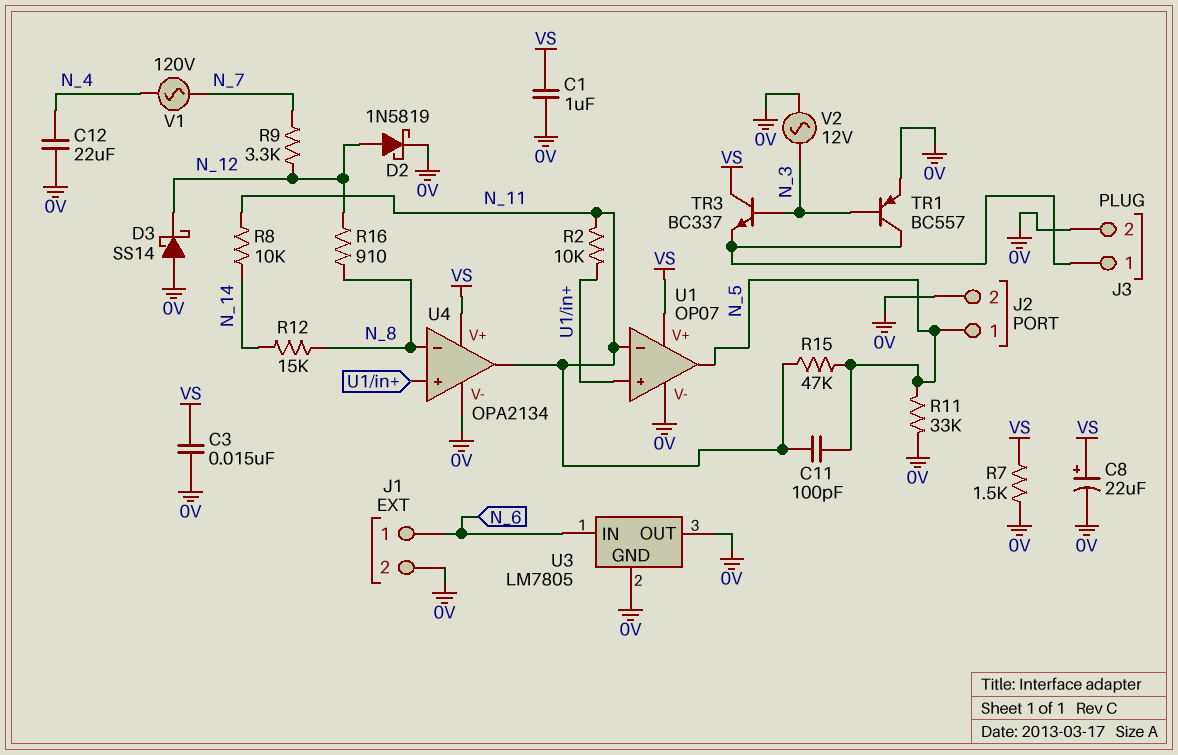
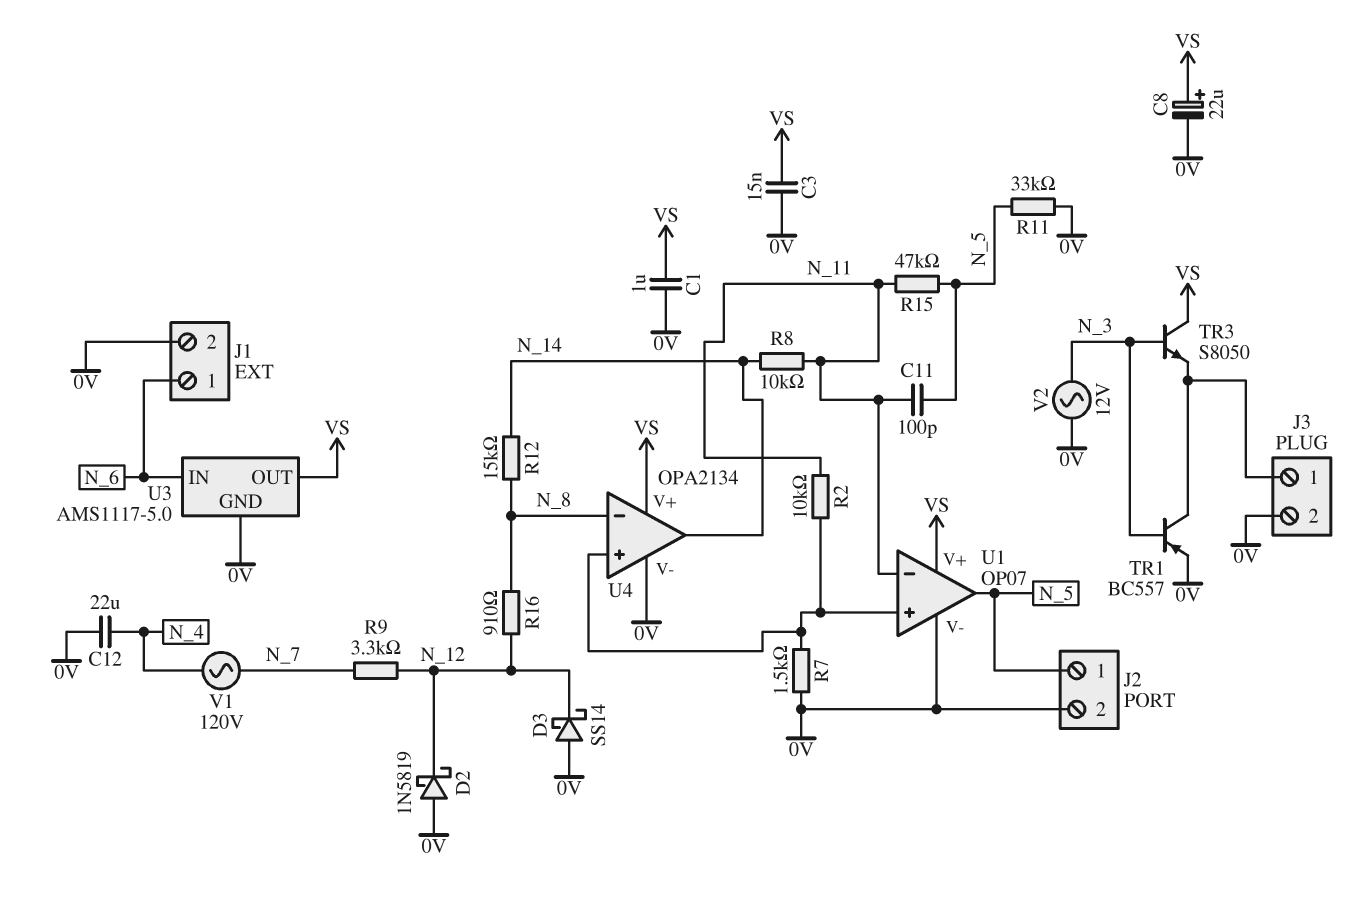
D2: schottky 1N5819 (A N_12, K 0V) -> schottky 1N5819 (A 0V, K N_12)
R7: 1.5k (0V, VS) -> 1.5k (0V, U1/in+)
TR3: NPN BC337 (B N_3, C VS, E J3/1) -> NPN S8050 (B N_3, C VS, E J3/1)
U3: LM7805 -> AMS1117-5.0
U3 pin OUT: 0V -> VS
U4 pin out: N_11 -> N_14

